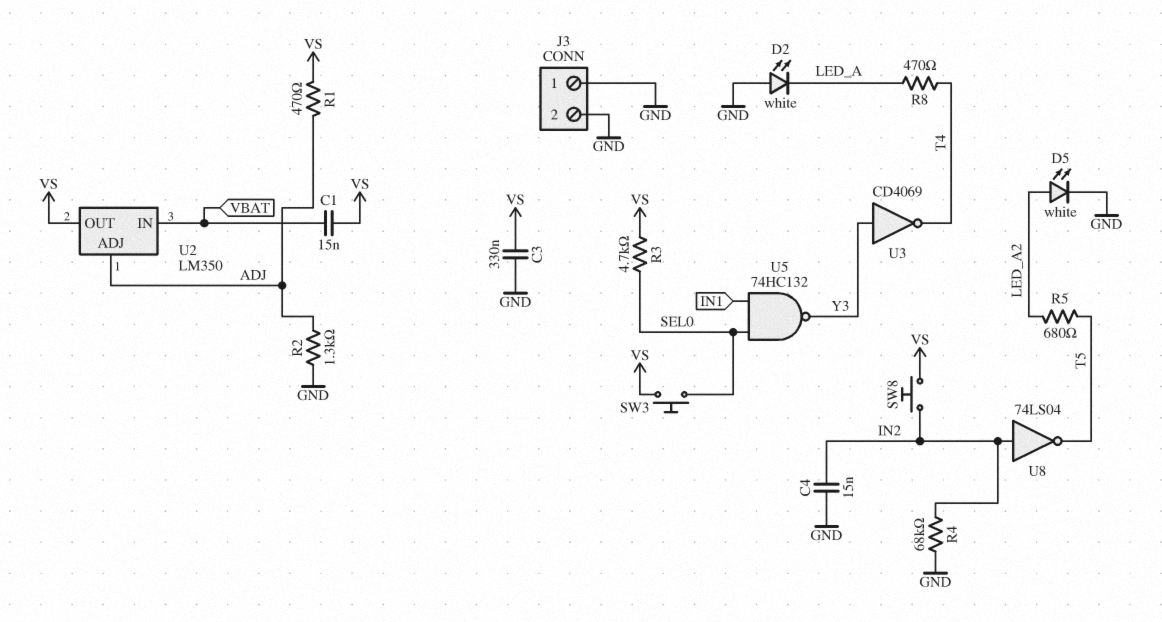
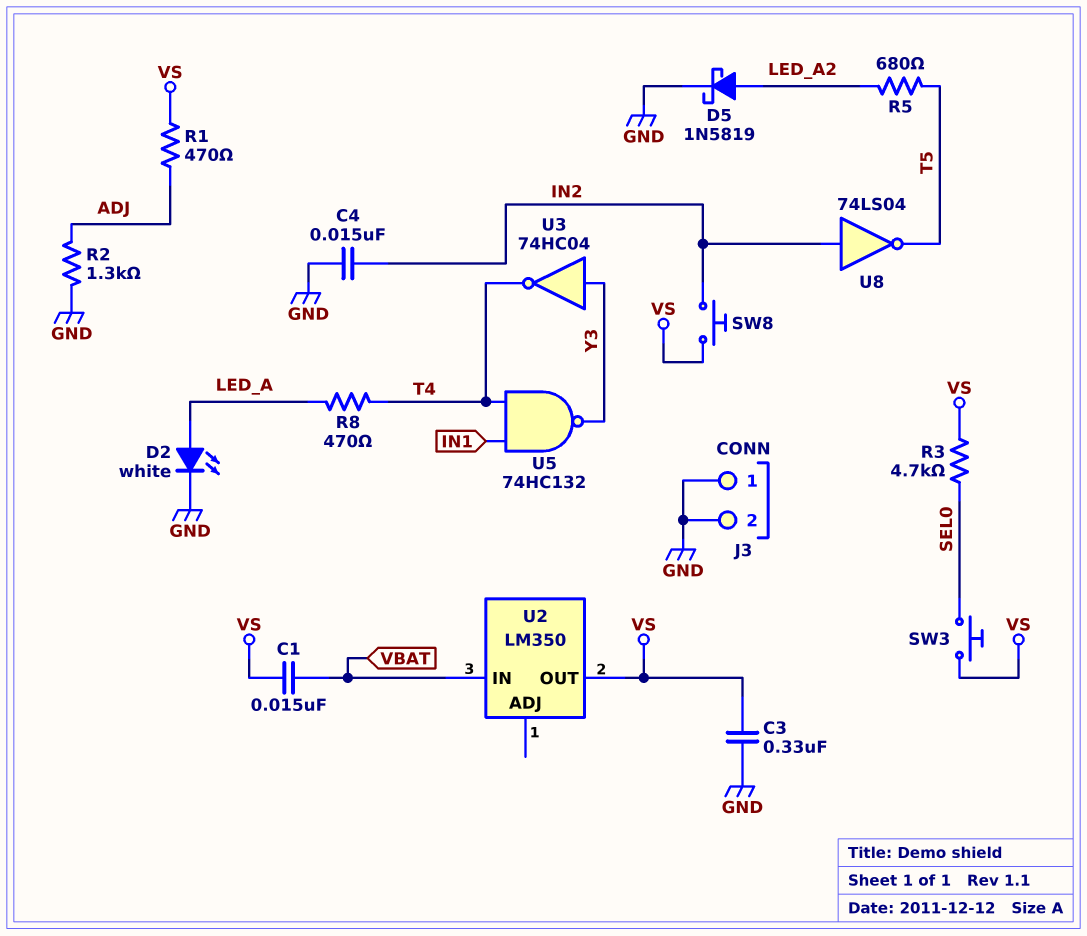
D2: LED white (A GND, K LED_A) -> LED white (A LED_A, K GND)
D5: LED white (A LED_A2, K GND) -> schottky 1N5819 (A LED_A2, K GND)
R4: 68k (GND, IN2) -> none
U2 pin ADJ: ADJ -> none
U3: NOT CD4069 (in Y3, out T4) -> NOT 74HC04 (in Y3, out T4)
U5: NAND 74HC132 (in IN1, in SEL0, out Y3) -> NAND 74HC132 (in IN1, in T4, out Y3)

